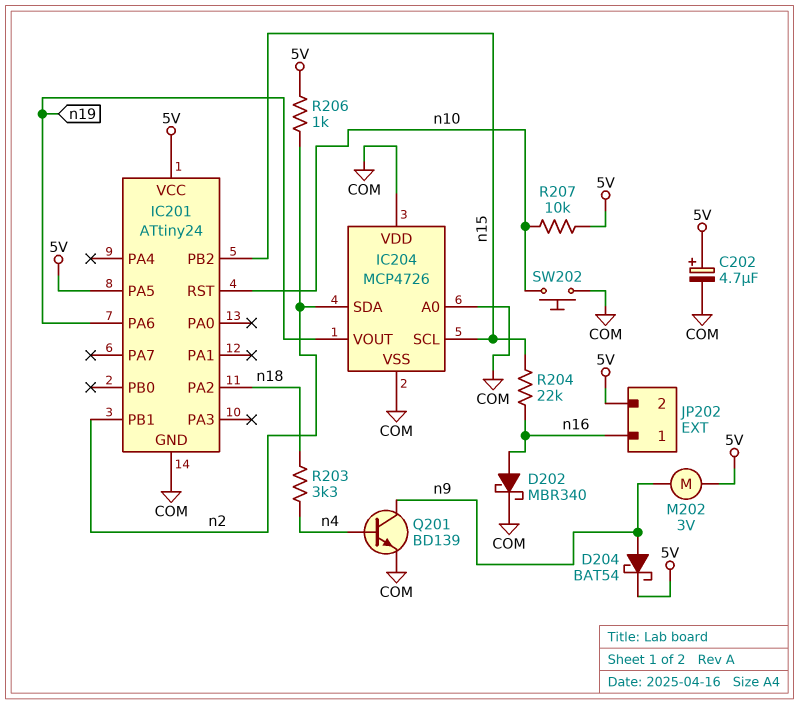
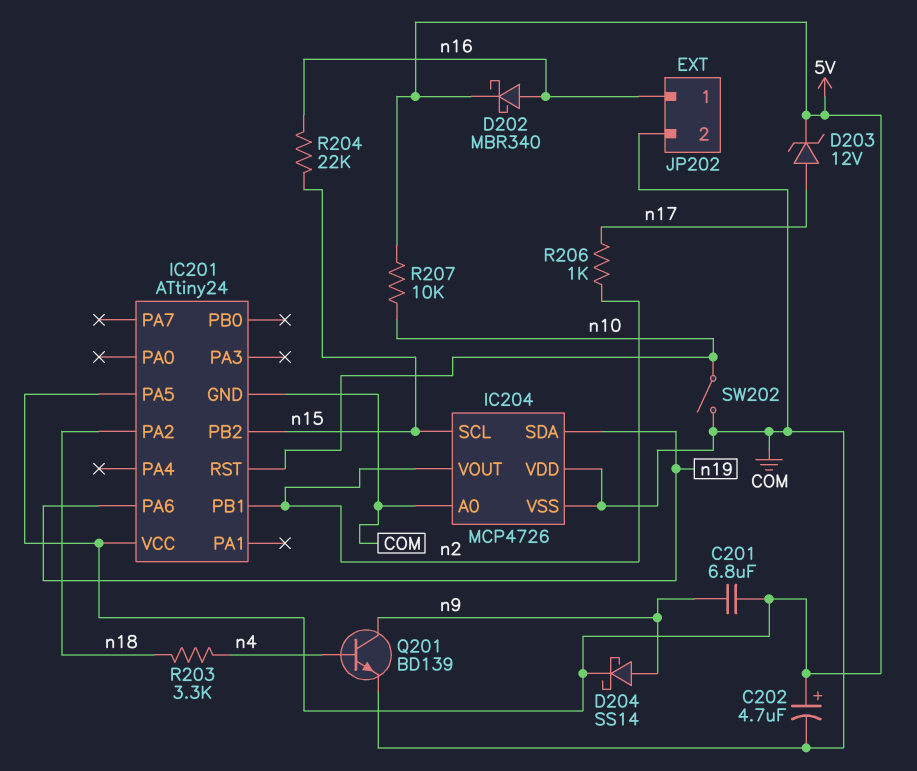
C201: none -> 6.8uF (5V, n9)
D202: schottky MBR340 (A n16, K COM) -> schottky MBR340 (A n16, K 5V)
D203: none -> zener 12V (A n17, K 5V)
D204: schottky BAT54 (A n9, K 5V) -> schottky SS14 (A n9, K 5V)
IC204 pin SDA: n2 -> n19
IC204 pin VOUT: n19 -> n2
JP202 pin 2: 5V -> COM
M202: motor 3V (5V, n9) -> none
R206: 1k (5V, n2) -> 1k (n2, n17)
SW202: button (COM, n10) -> switch (COM, n10)

